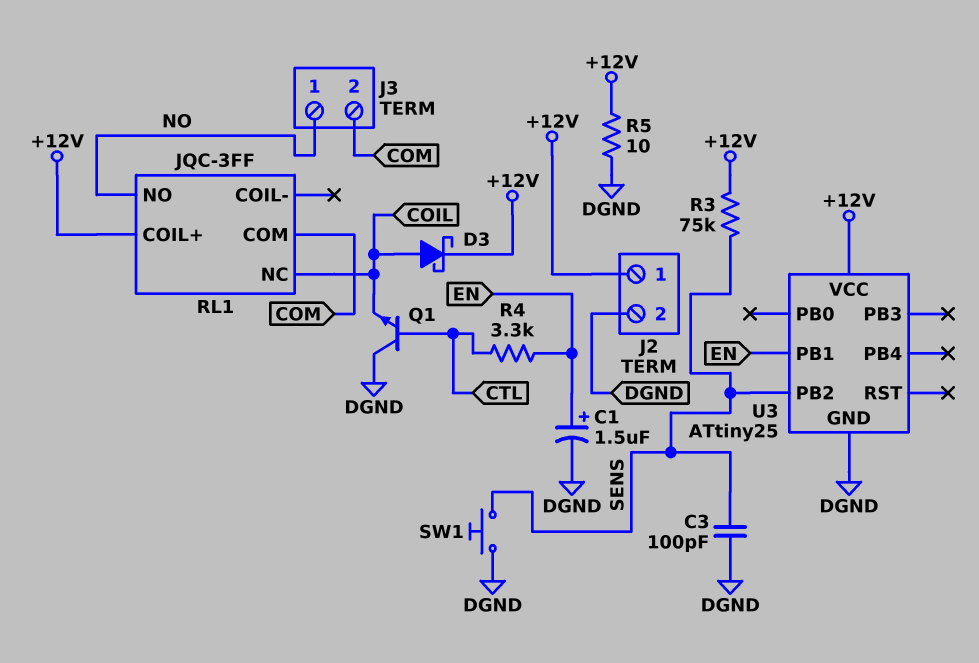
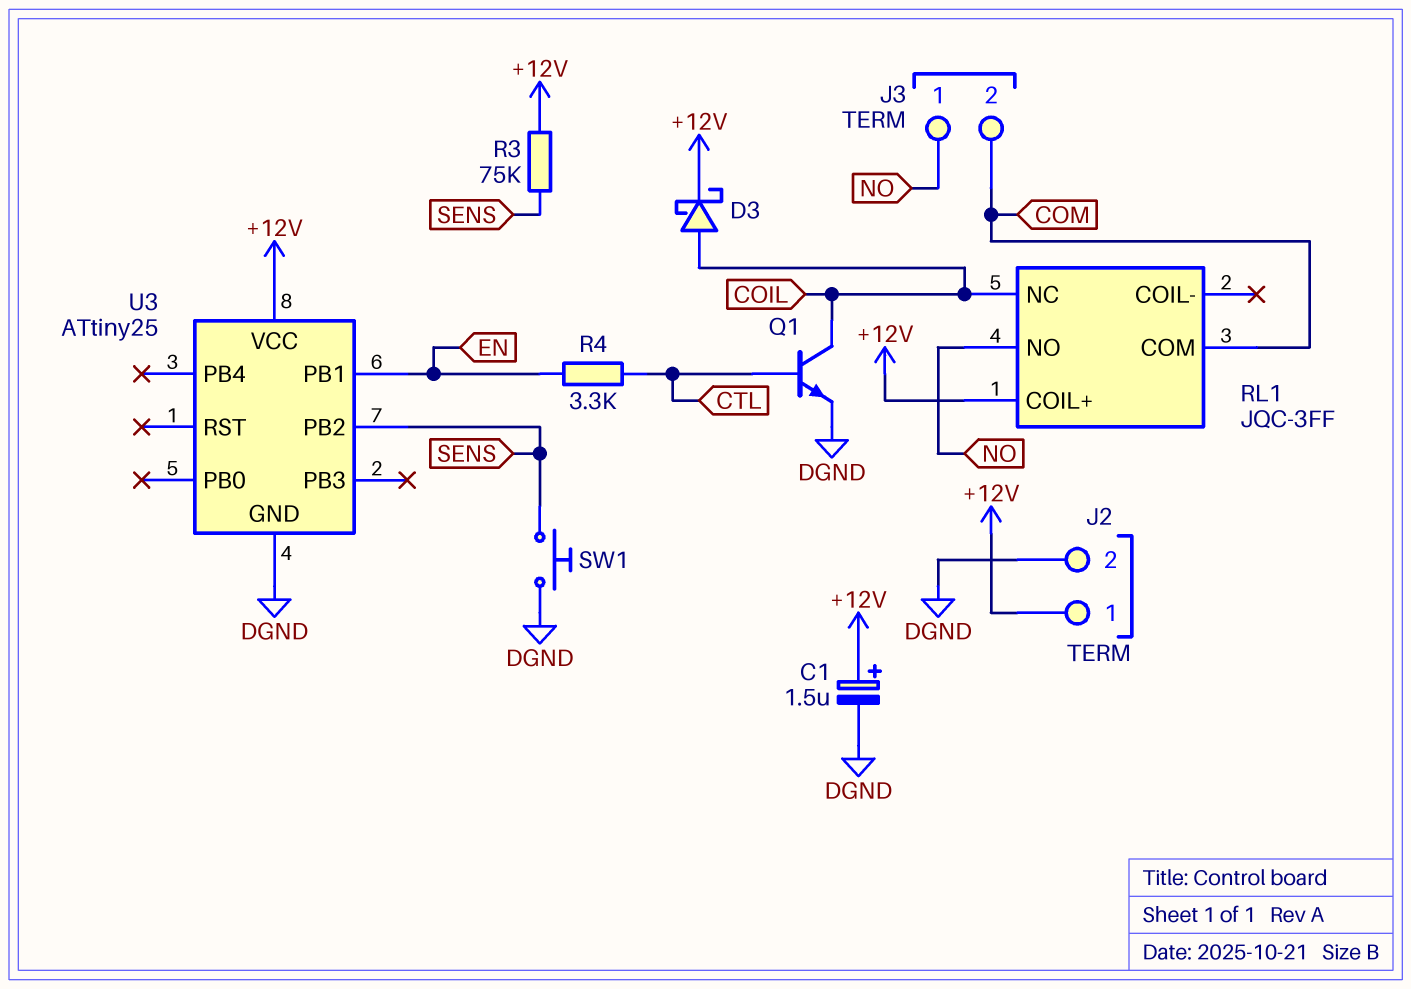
C1: 1.5uF (plus EN, minus DGND) -> 1.5uF (plus +12V, minus DGND)
C3: 100pF (DGND, SENS) -> none
Q1: NPN (B CTL, C DGND, E COIL) -> NPN (B CTL, C COIL, E DGND)
R5: 10 (+12V, DGND) -> none

